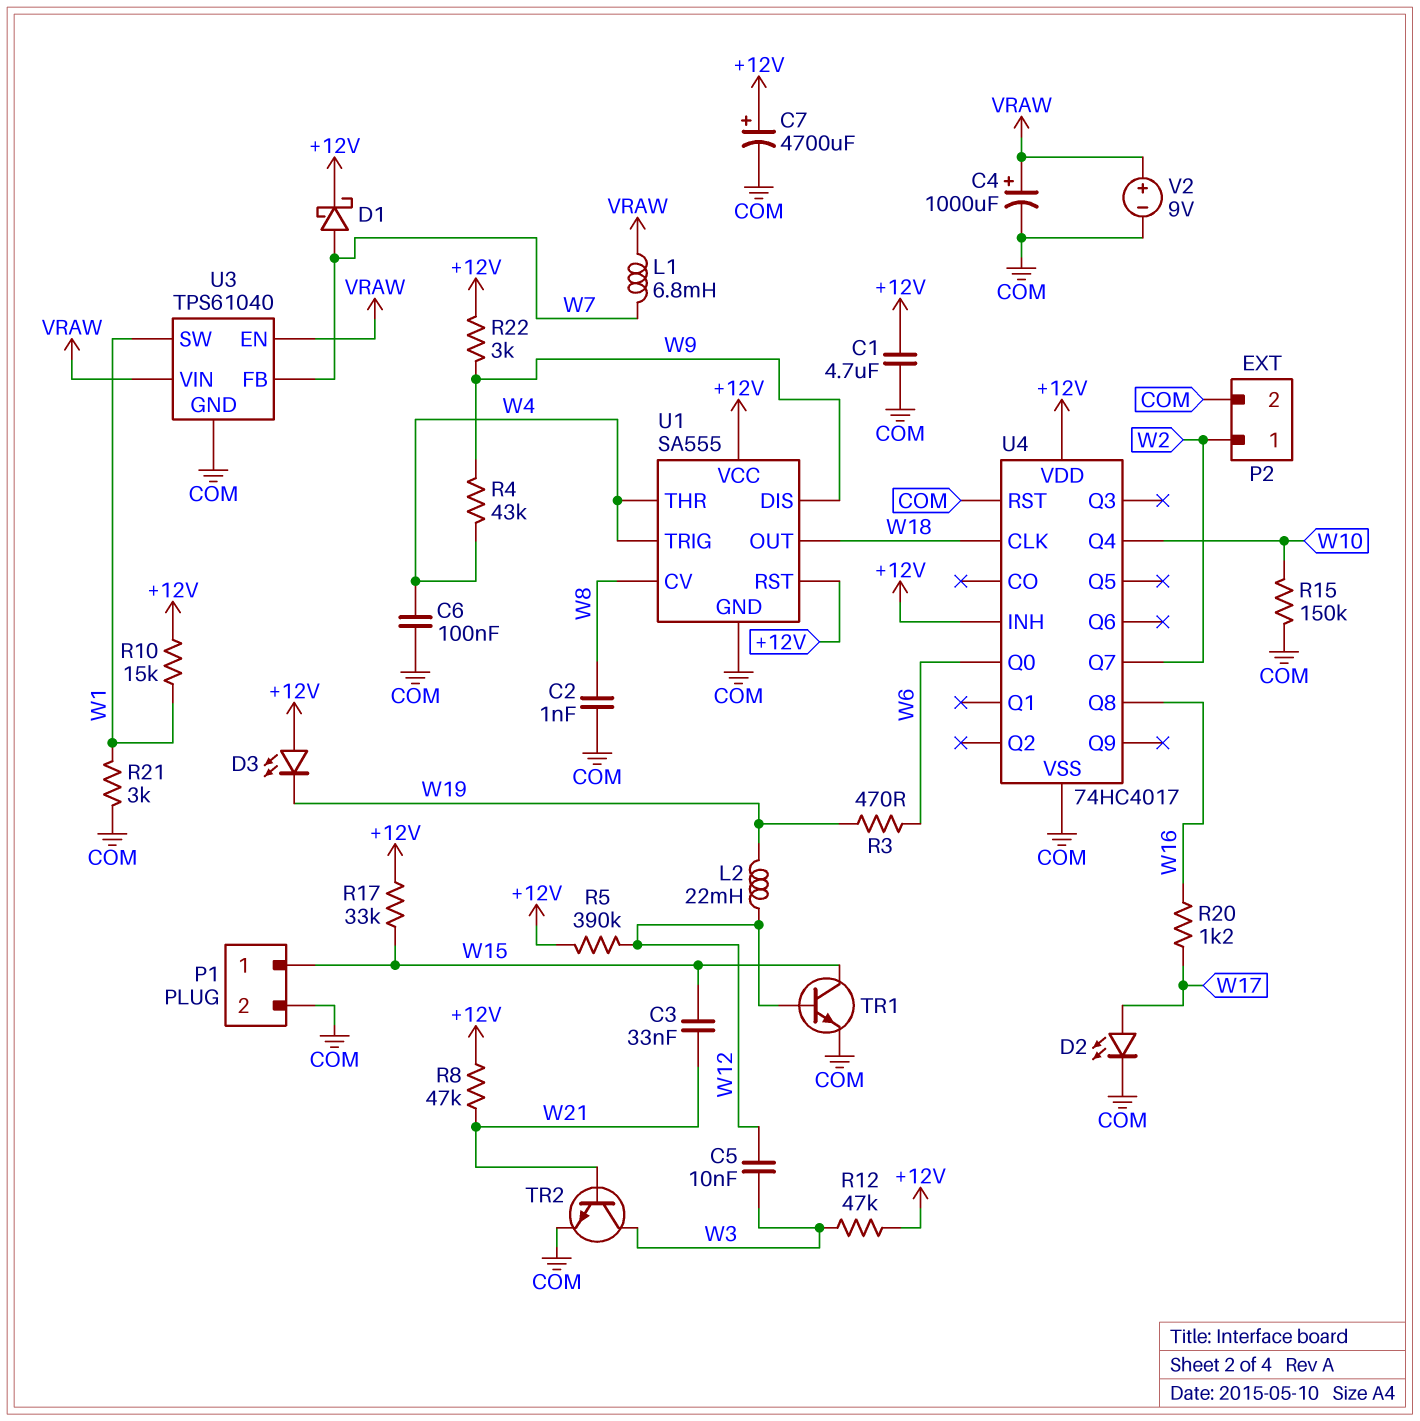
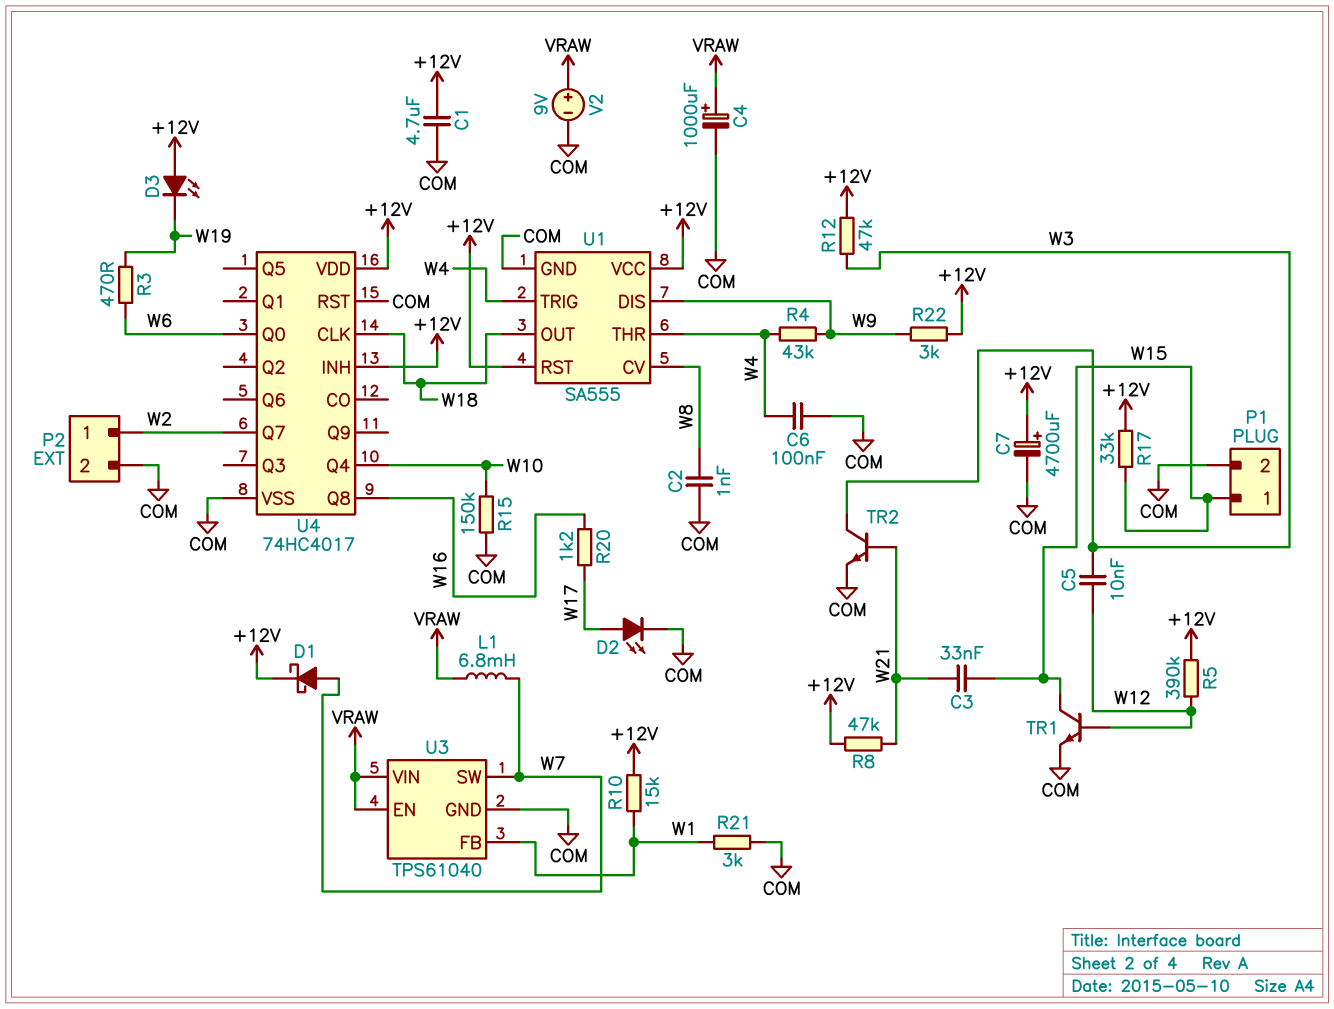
L2: 22mH (W12, W19) -> none
U3 pin FB: W7 -> W1
U3 pin SW: W1 -> W7

